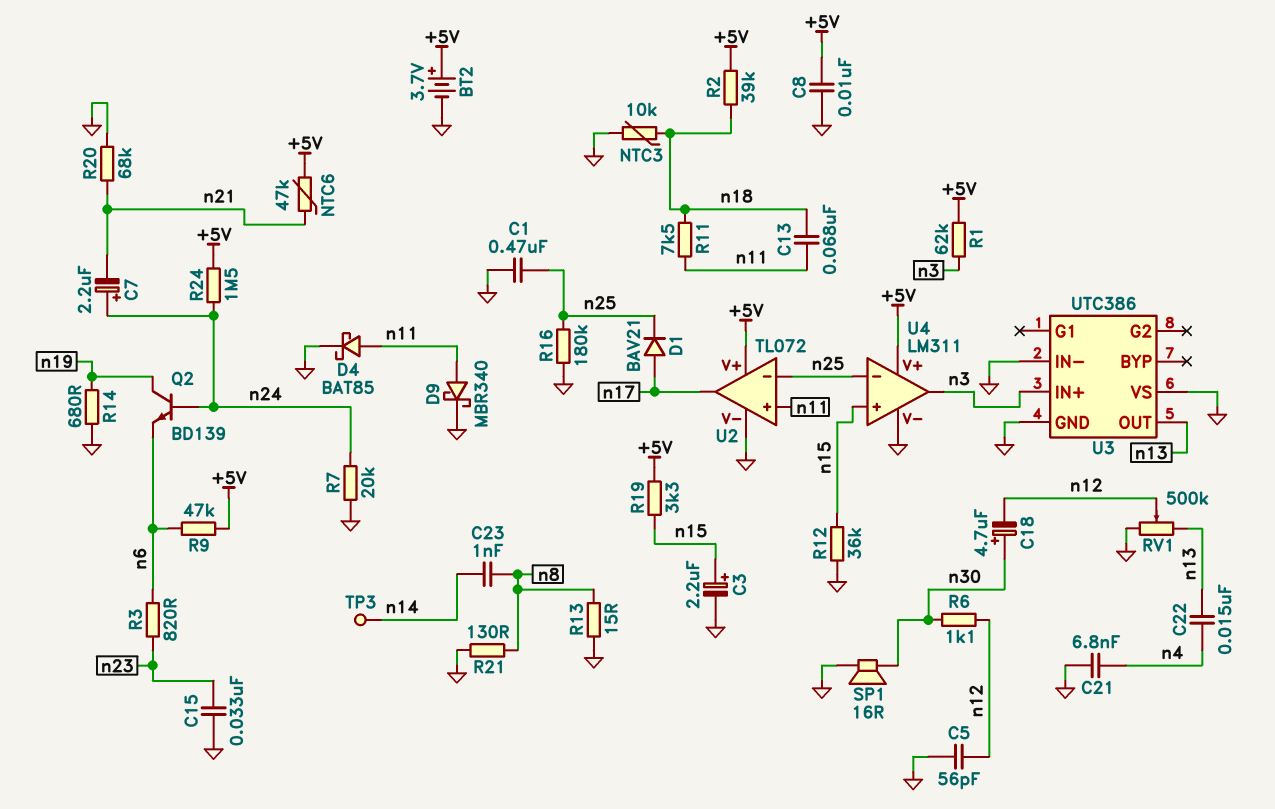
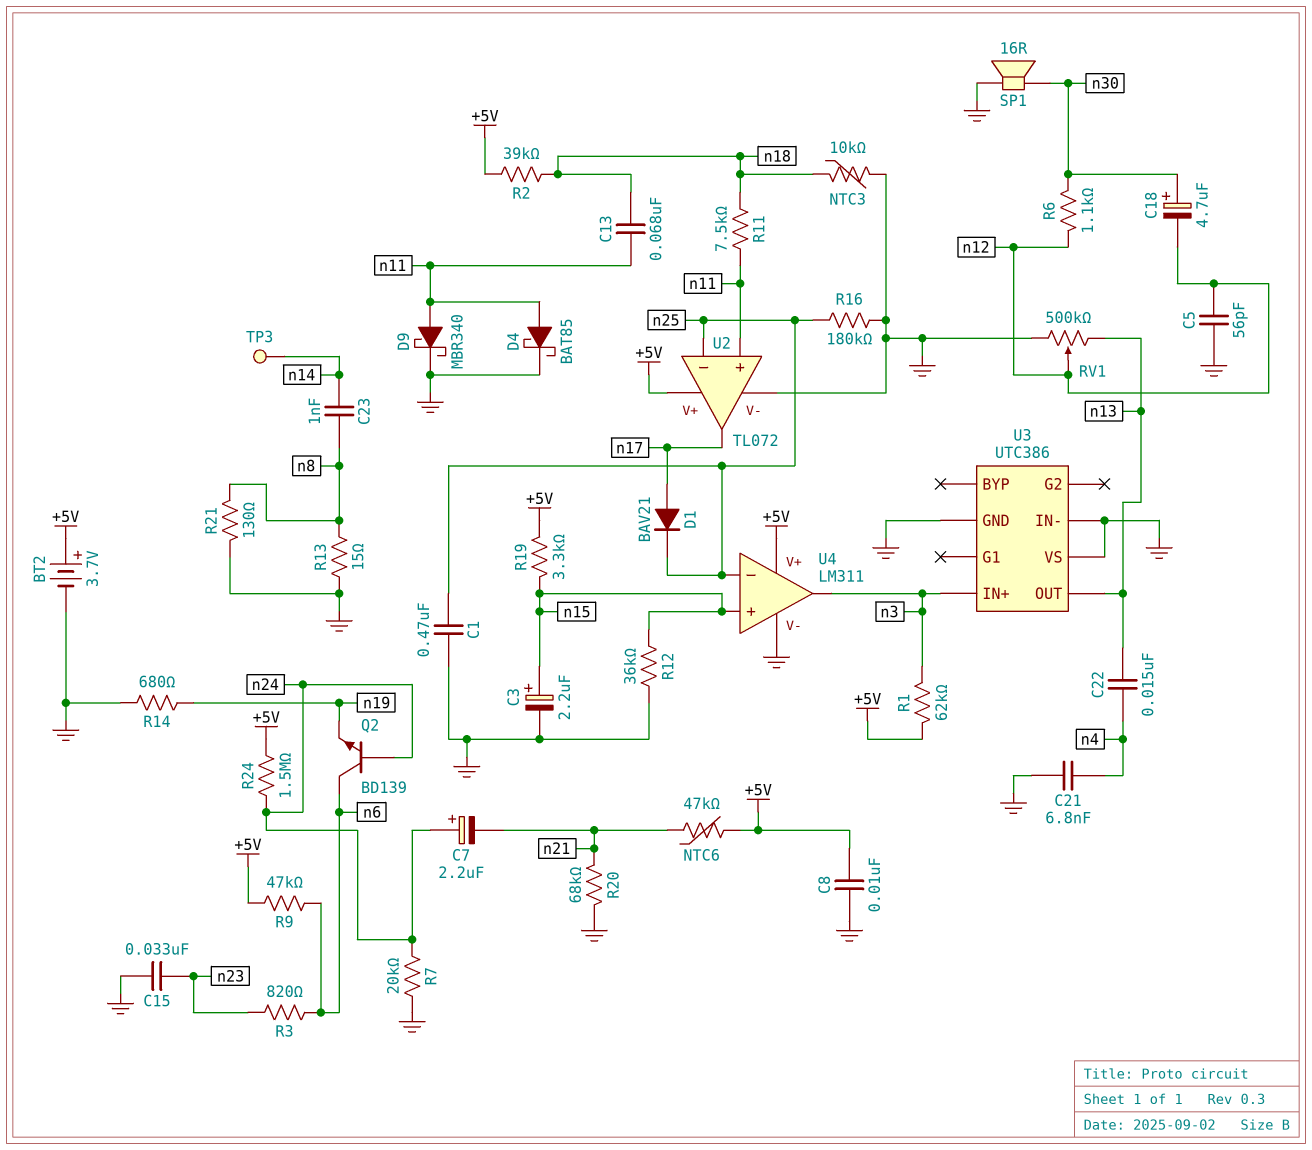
Q2: NPN BD139 (B n24, C n19, E n6) -> NPN BD139 (B n24, C n6, E n19)

